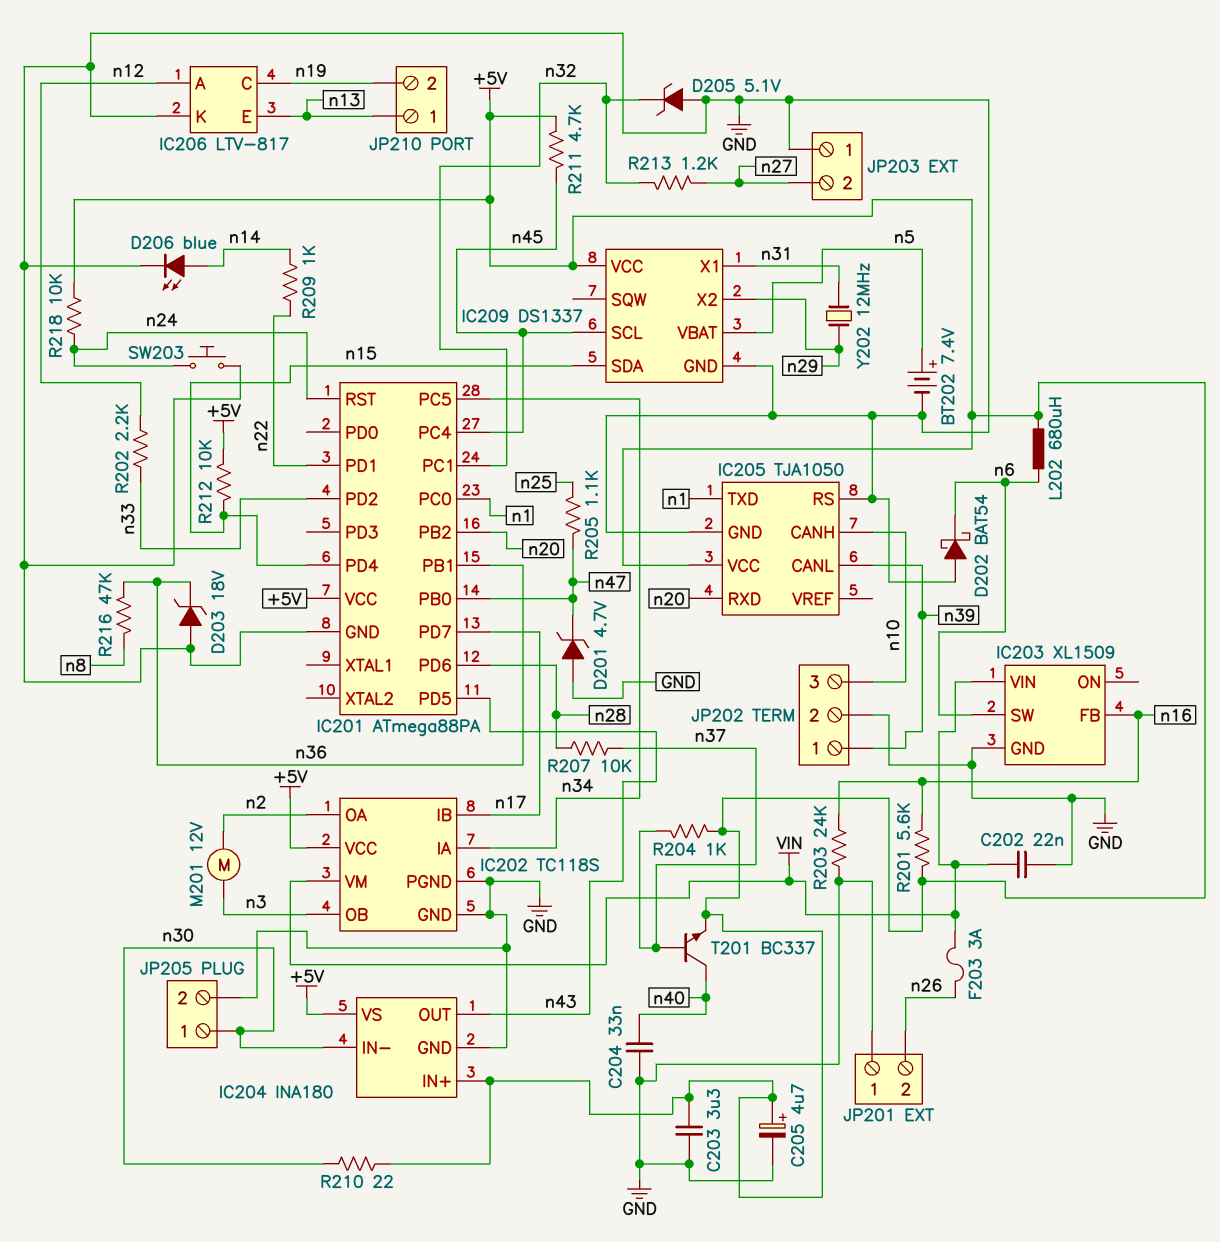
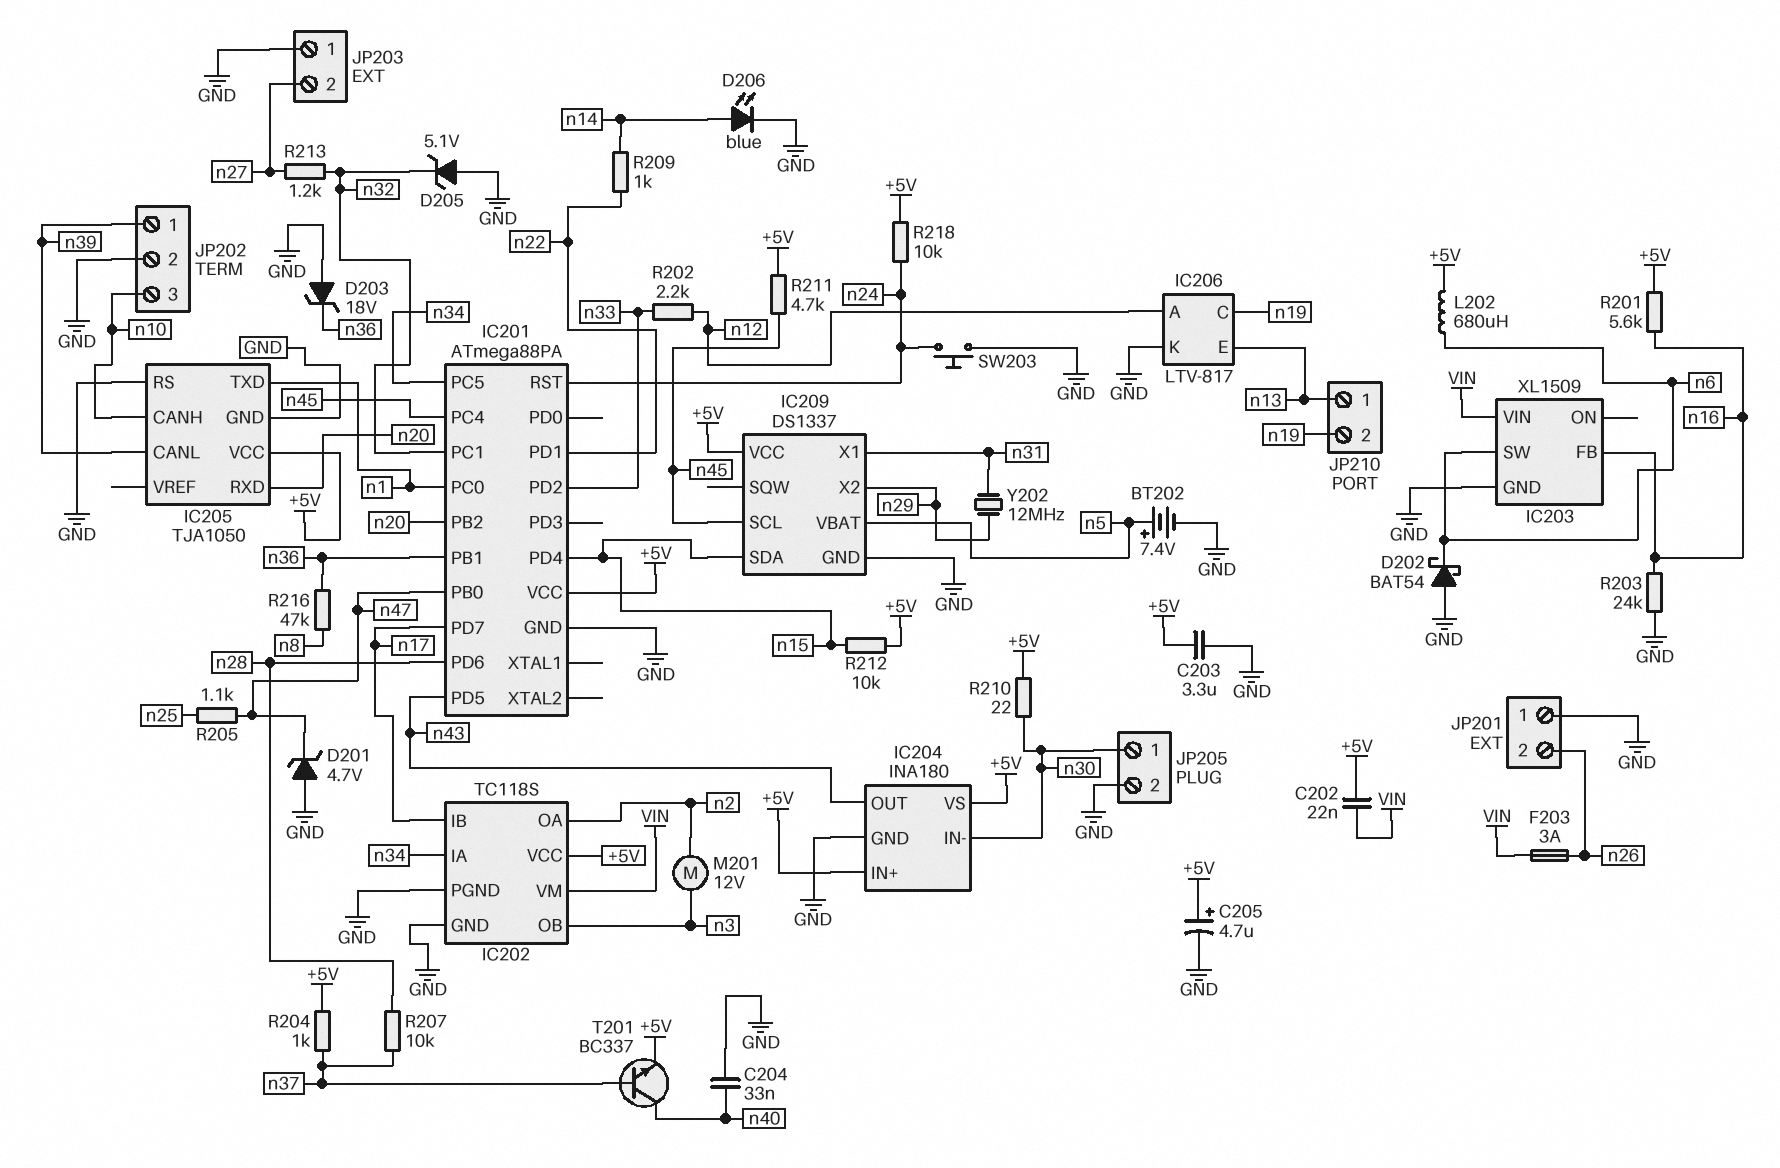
C202: 22nF (GND, VIN) -> 22nF (+5V, VIN)

